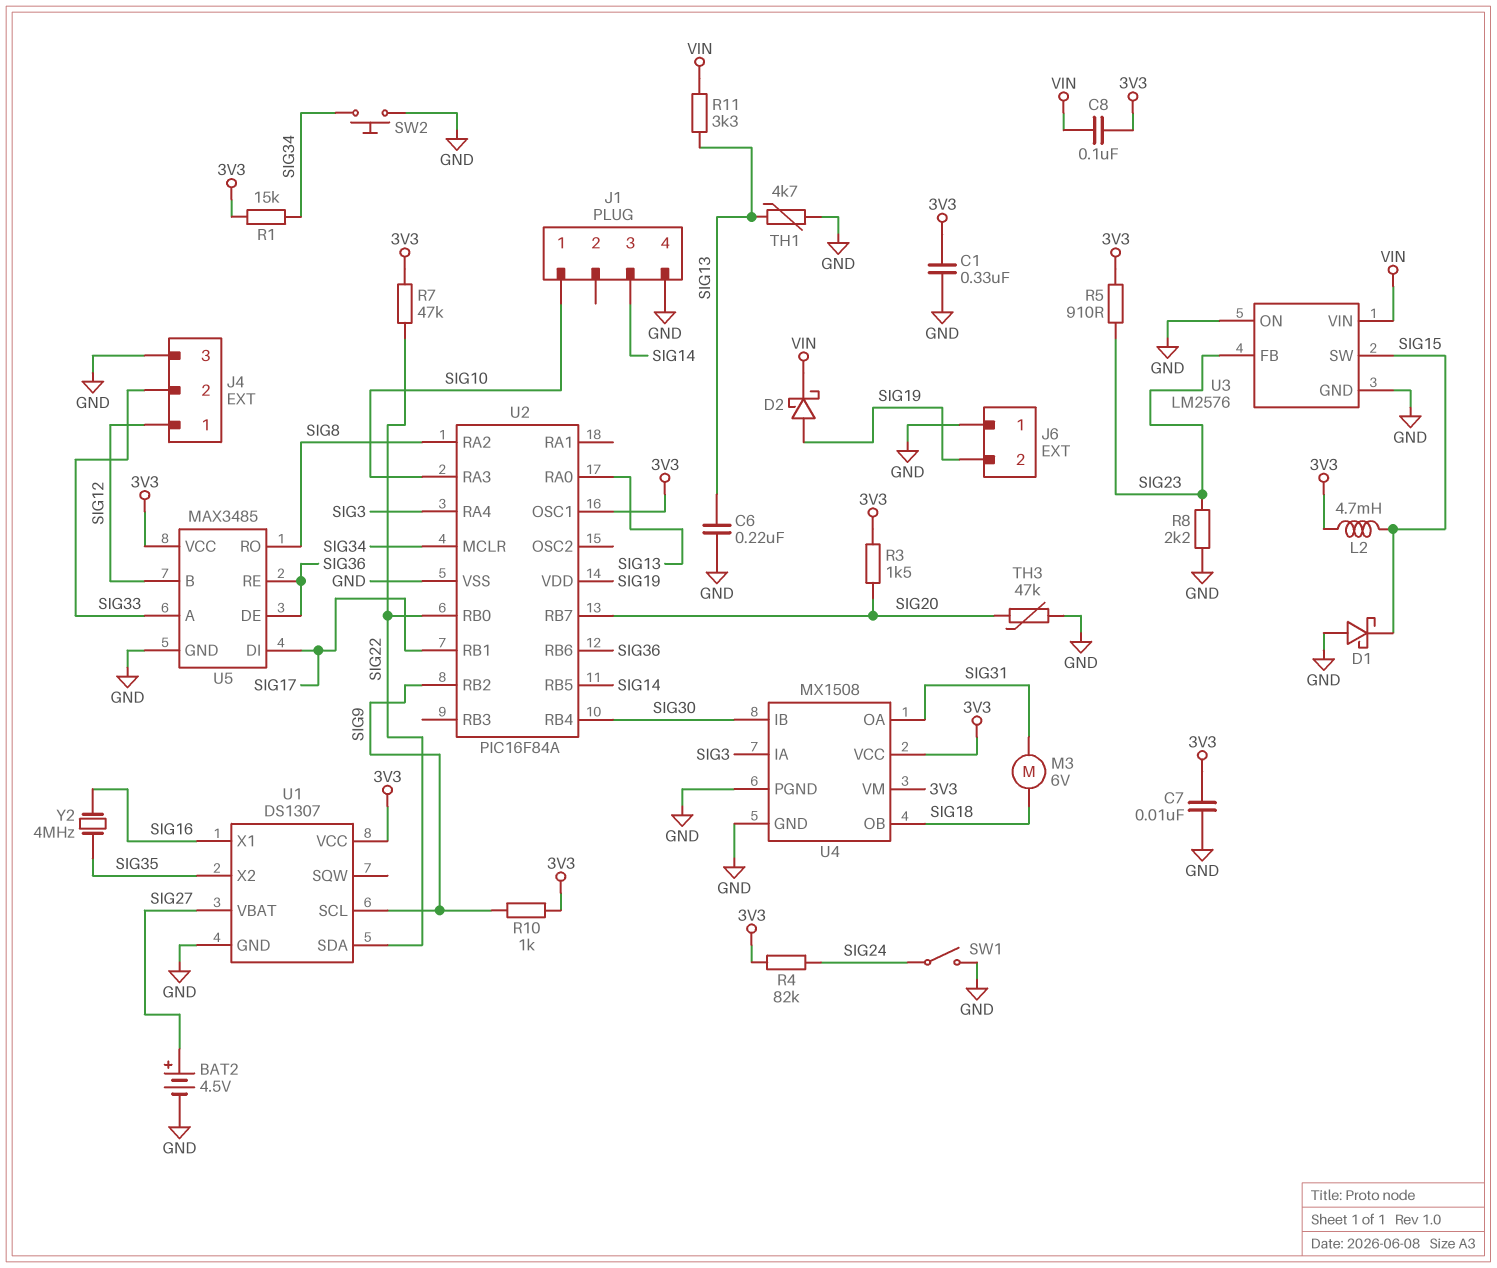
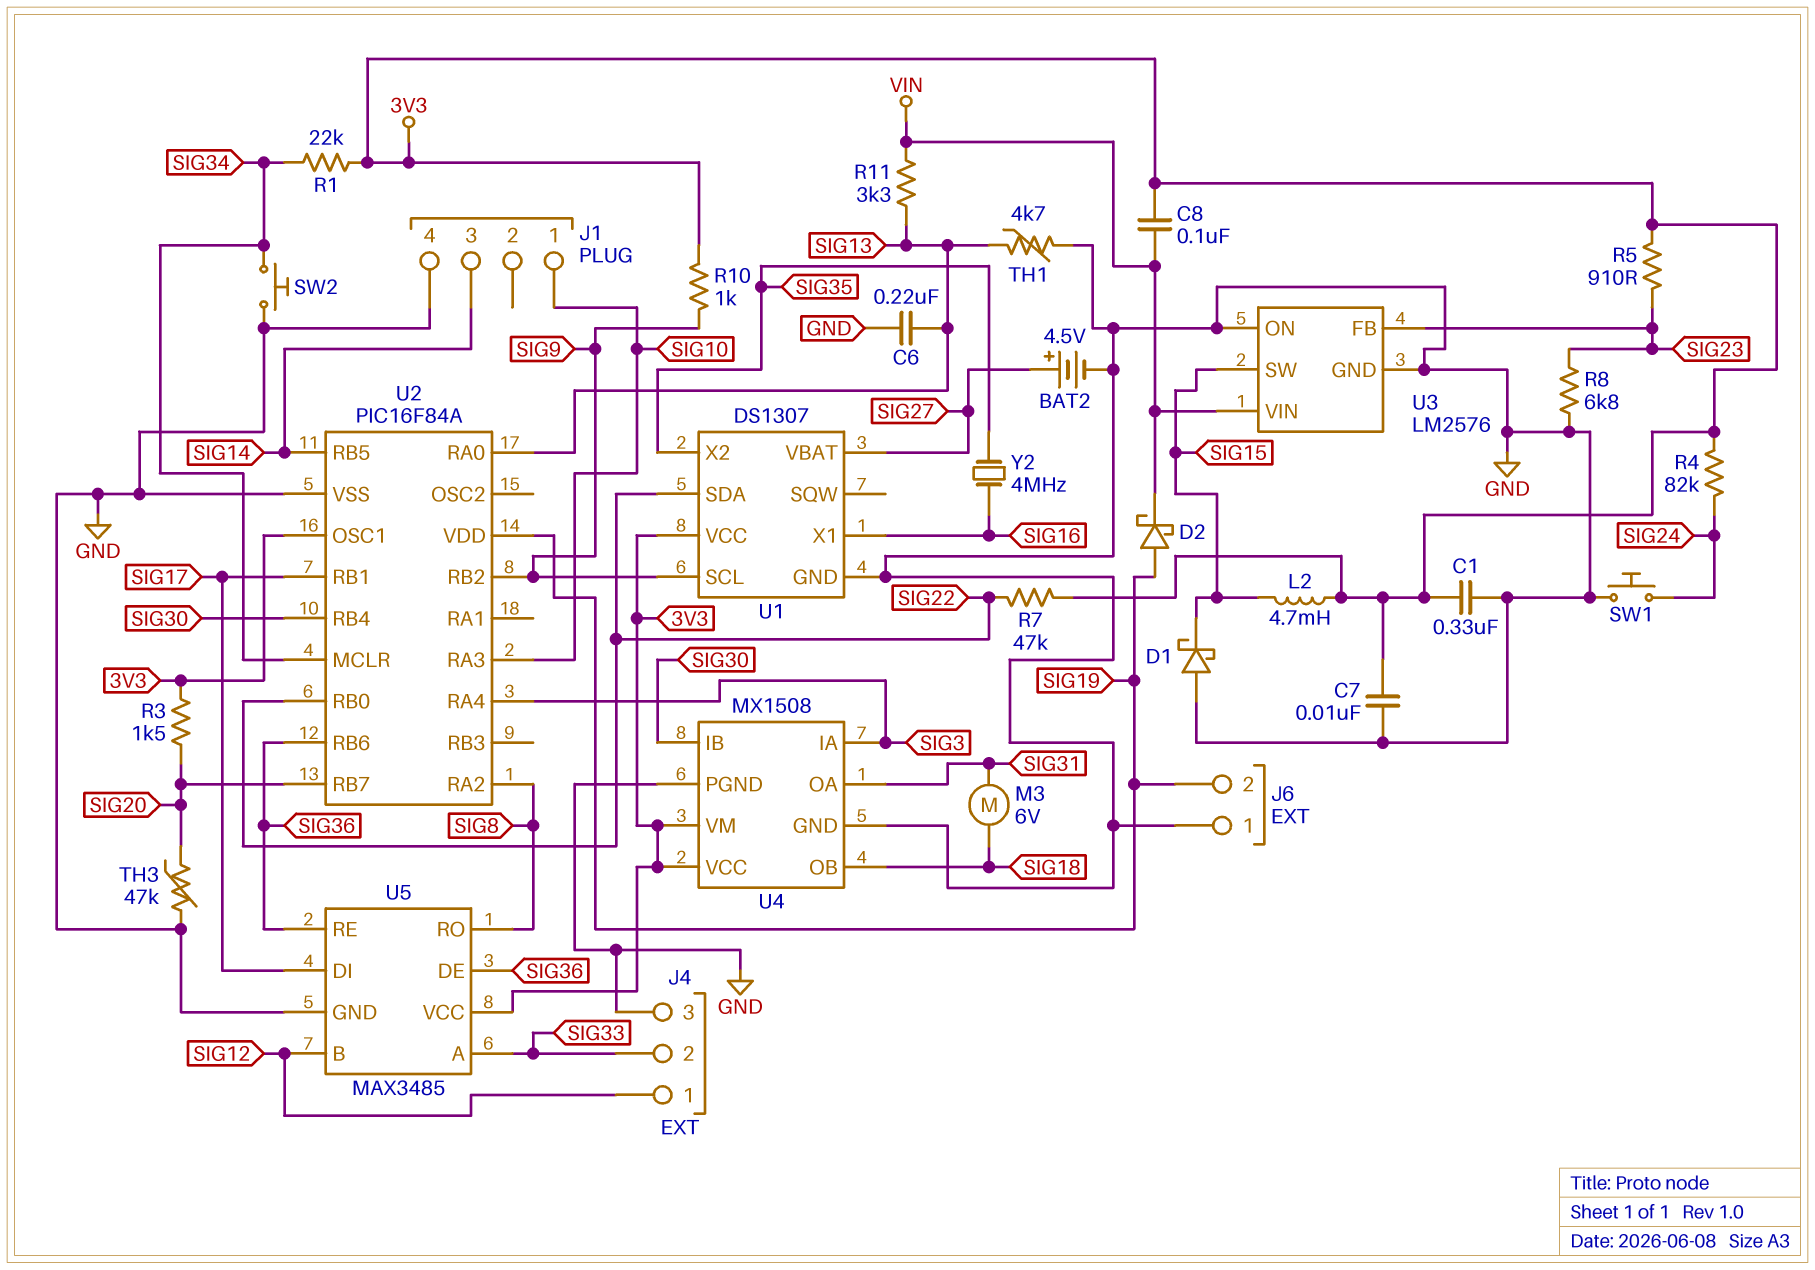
R1: 15k (3V3, SIG34) -> 22k (3V3, SIG34)
R8: 2.2k (GND, SIG23) -> 6.8k (GND, SIG23)
SW1: switch (GND, SIG24) -> button (GND, SIG24)

